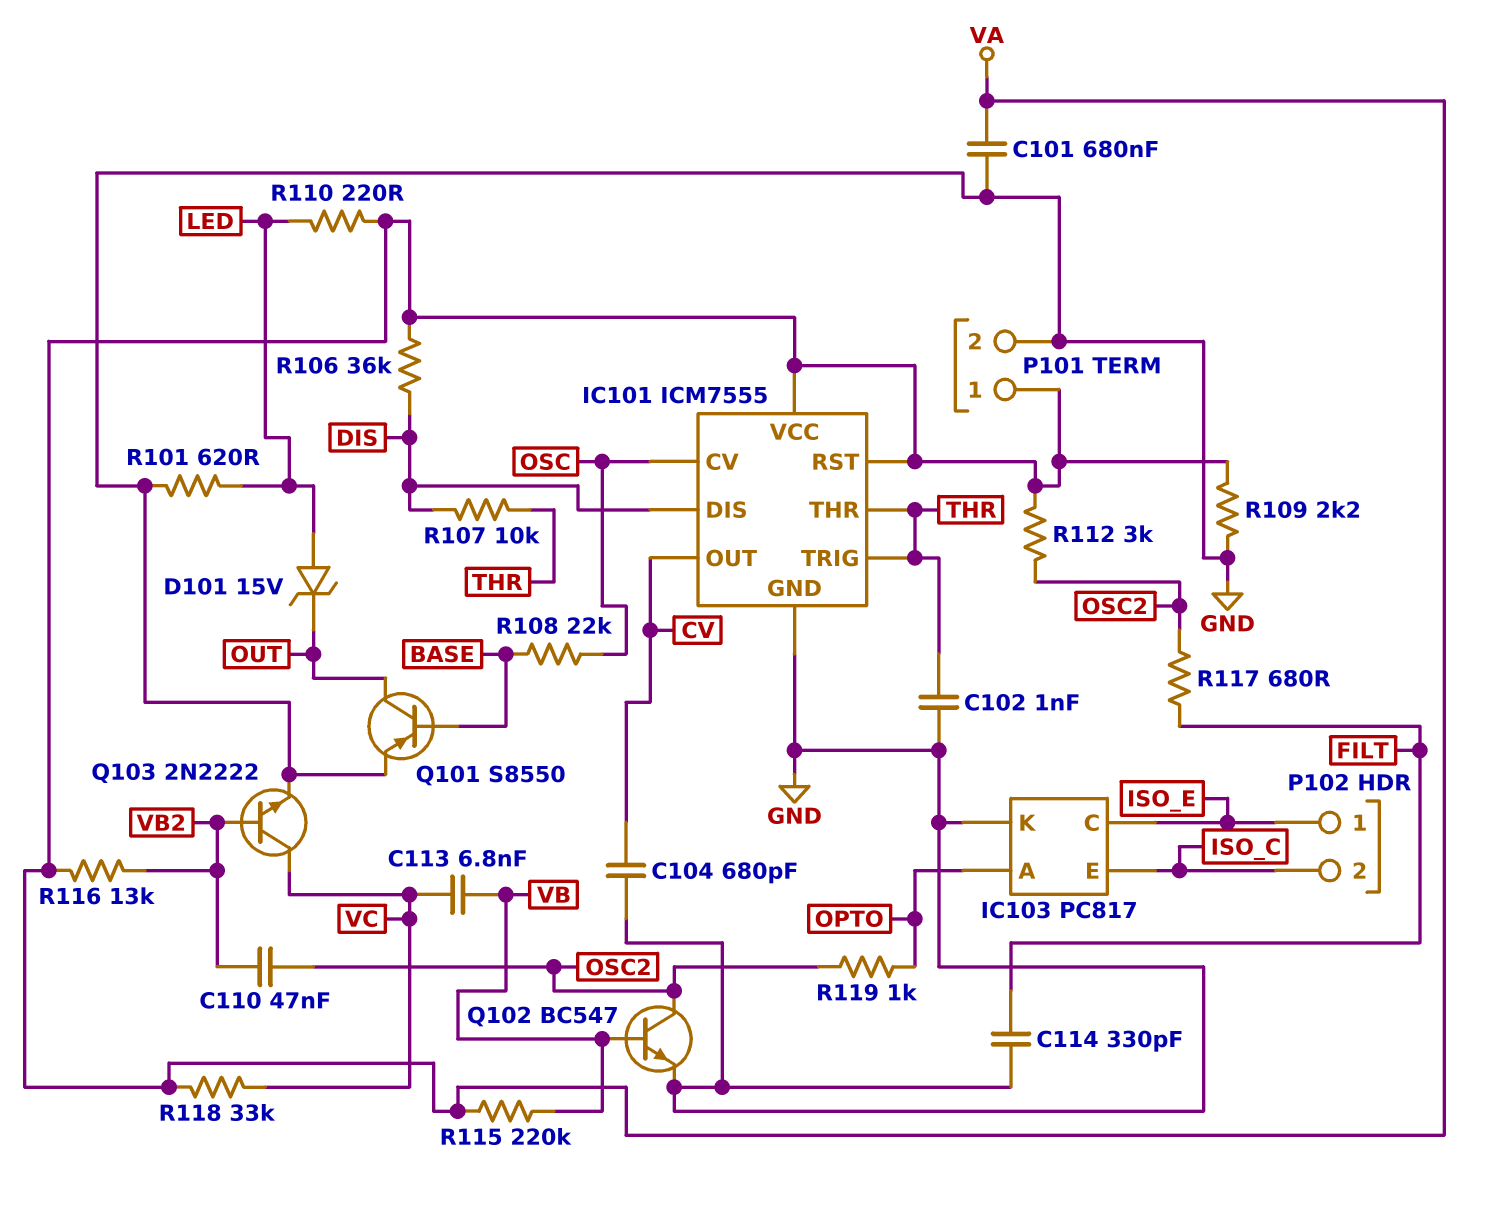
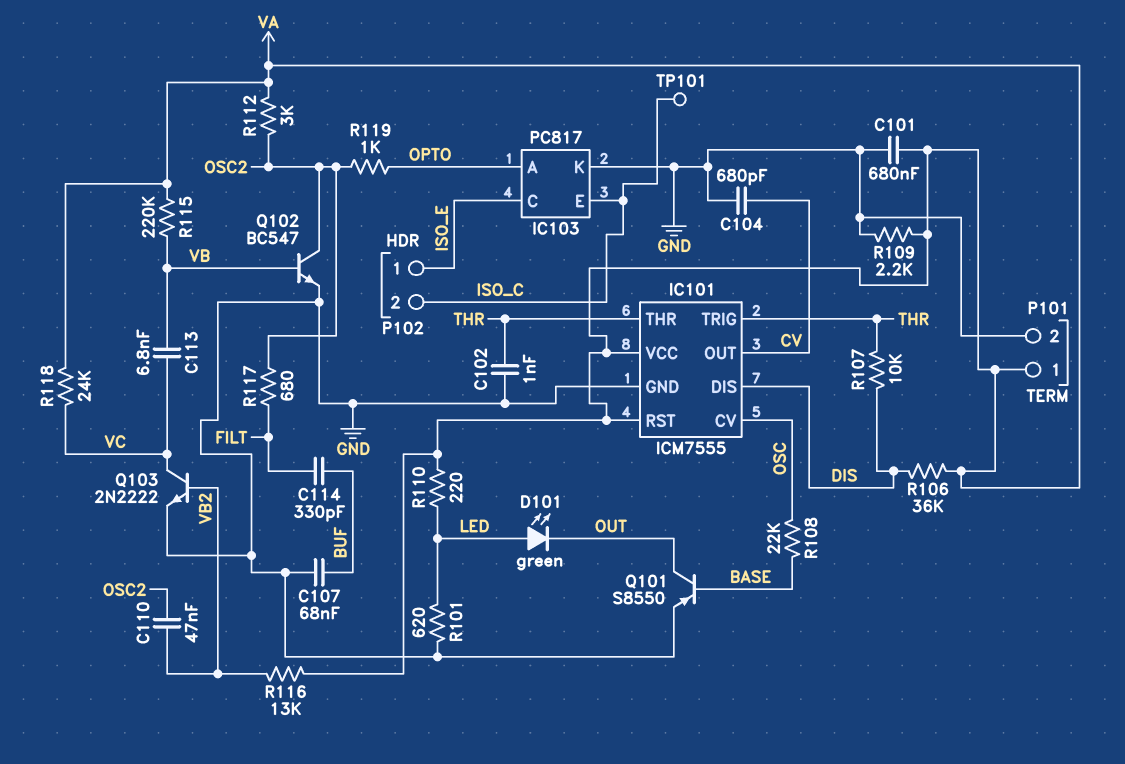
C107: none -> 68nF (BUF, GND)
C114: 330pF (FILT, GND) -> 330pF (BUF, FILT)
D101: zener 15V (A LED, K OUT) -> LED green (A LED, K OUT)
R118: 33k (VA, VC) -> 24k (VA, VC)
TP101: none -> test point (ISO_C)

